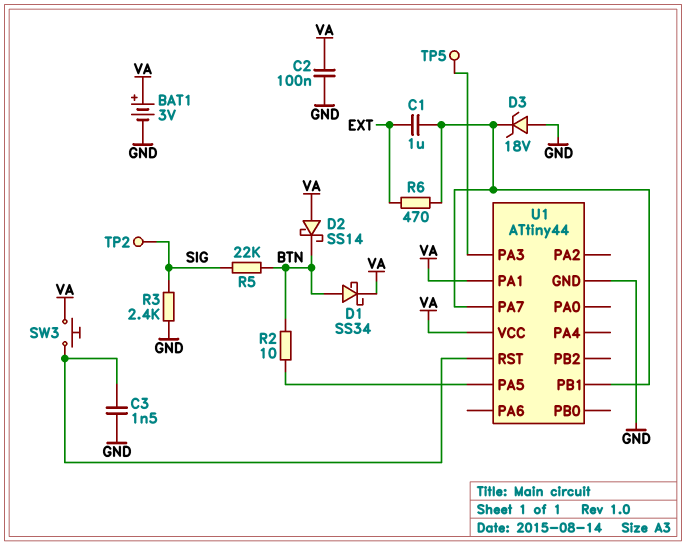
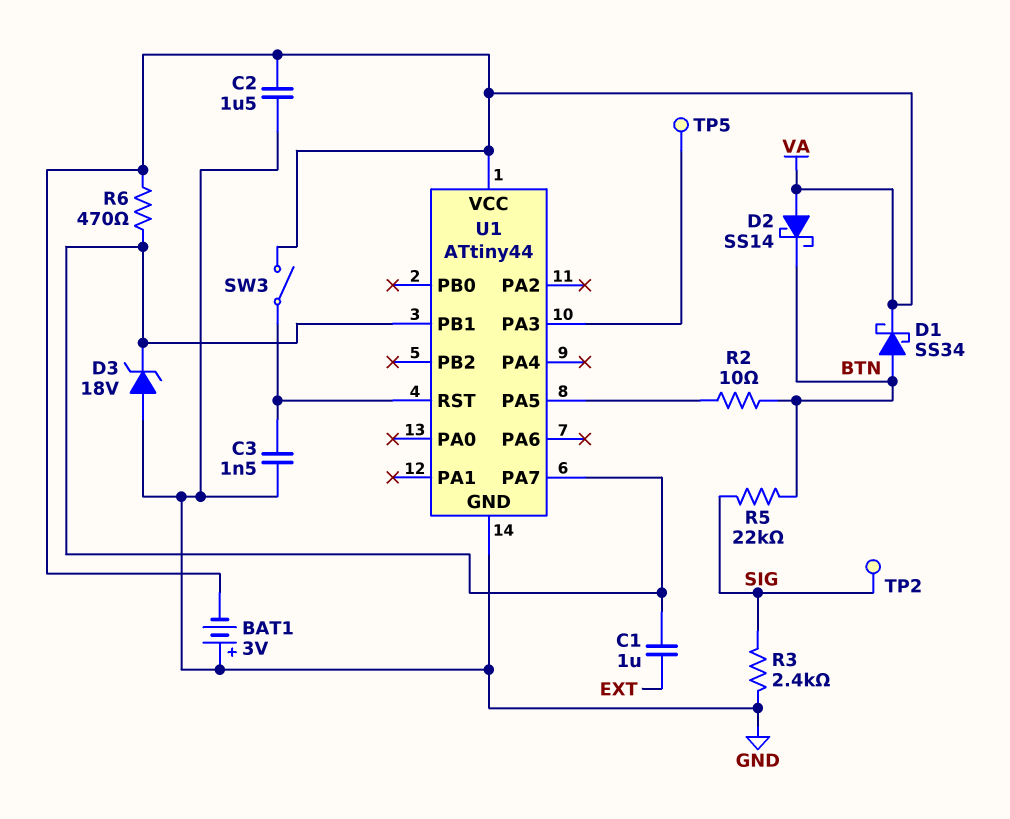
BAT1: 3V (plus VA, minus GND) -> 3V (plus GND, minus VA)
C2: 100nF (GND, VA) -> 1.5uF (GND, VA)
R6: 470 (EXT, U1/PA7) -> 470 (U1/PA7, VA)
SW3: button (U1/RST, VA) -> switch (U1/RST, VA)
U1 pin PA1: VA -> none

